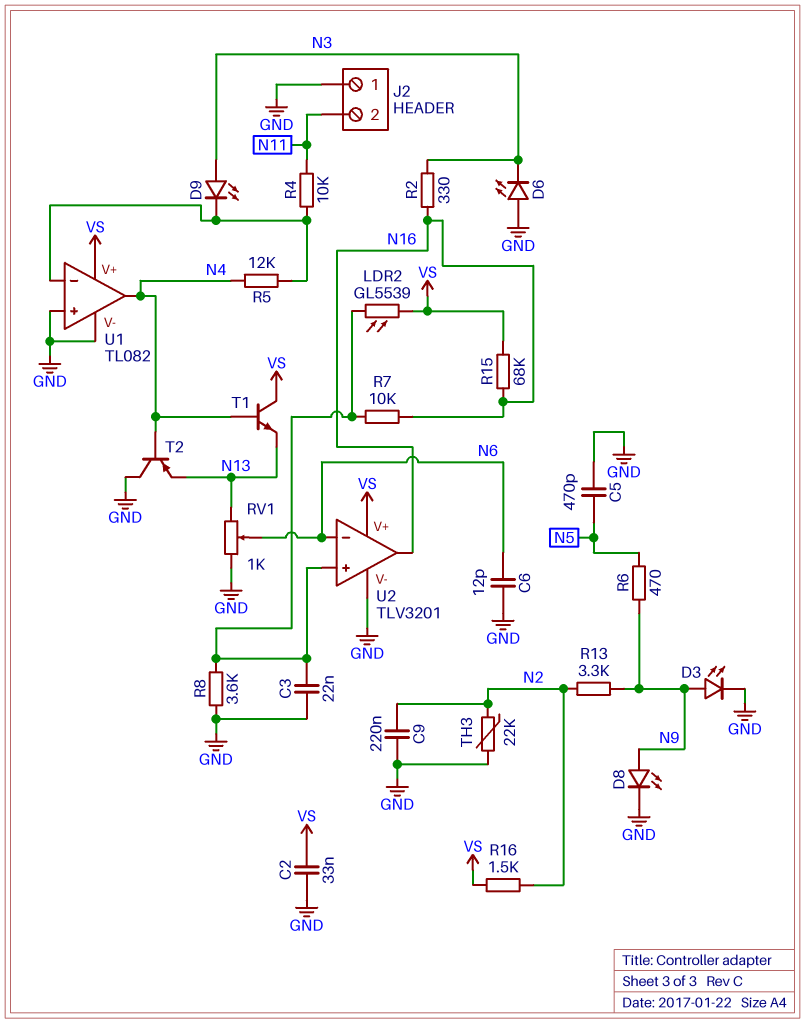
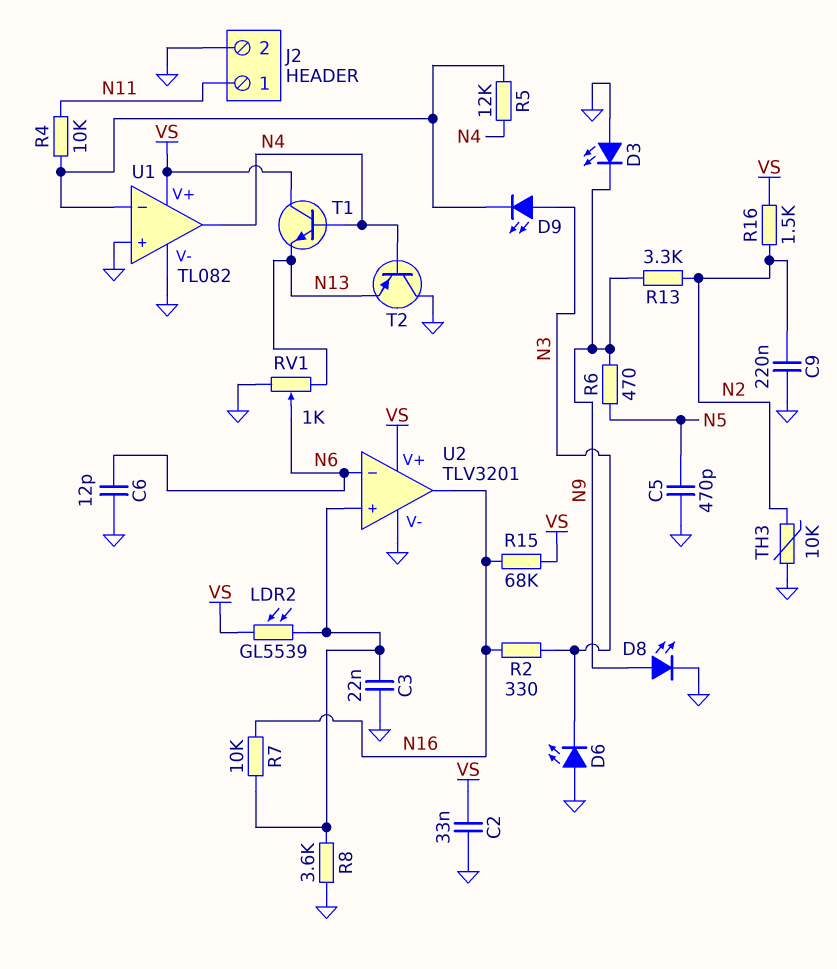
D3: LED (A N9, K GND) -> LED (A GND, K N9)
J2 pin 1: GND -> N11
J2 pin 2: N11 -> GND
TH3: 22k (GND, N2) -> 10k (GND, N2)

